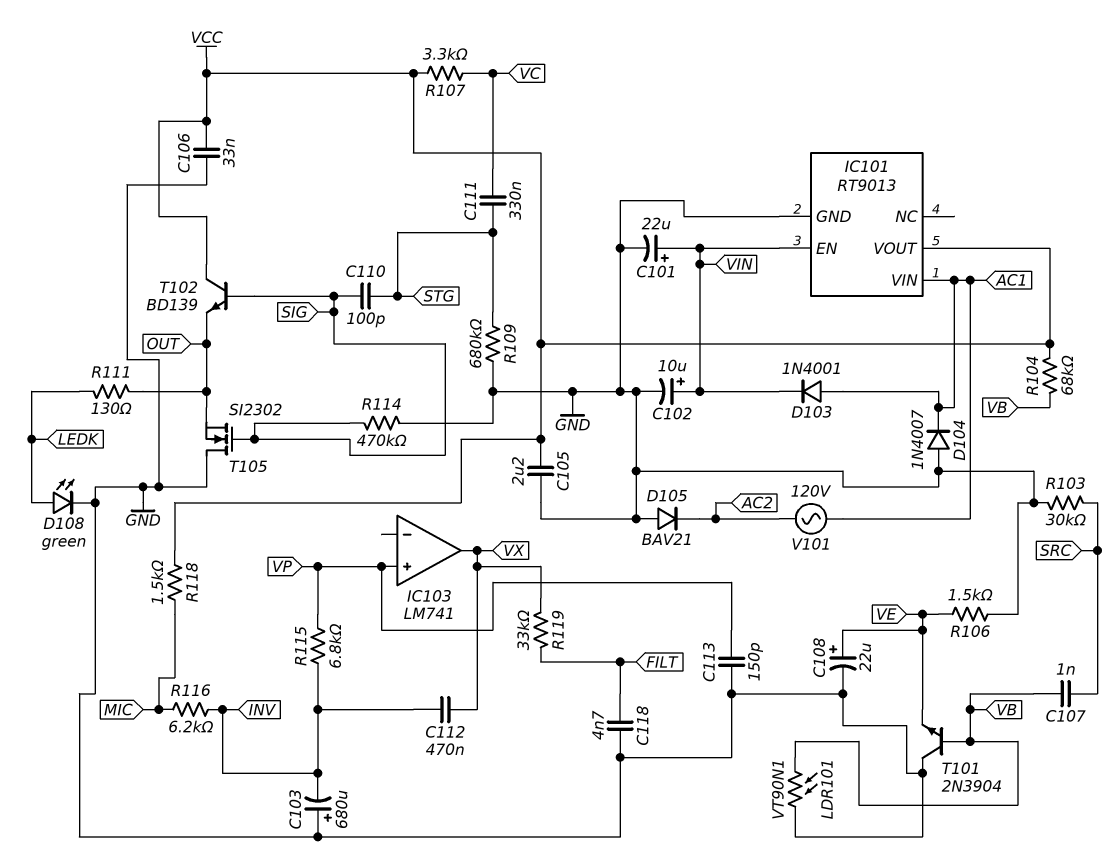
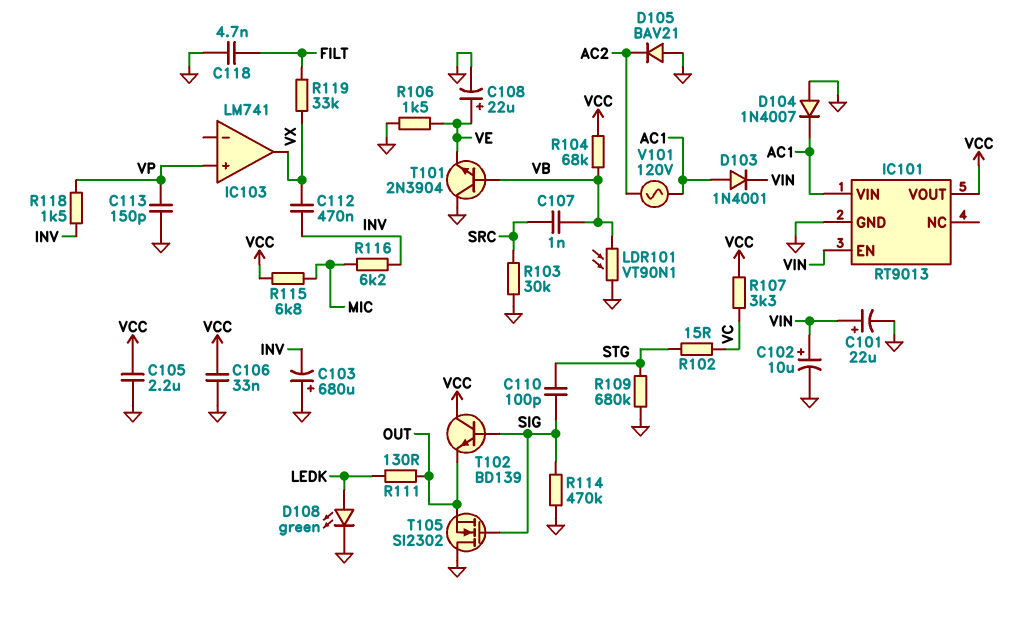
C111: 330nF (STG, VC) -> none
R102: none -> 15 (STG, VC)
R115: 6.8k (INV, VP) -> 6.8k (MIC, VCC)
R118: 1.5k (MIC, VCC) -> 1.5k (INV, VP)

